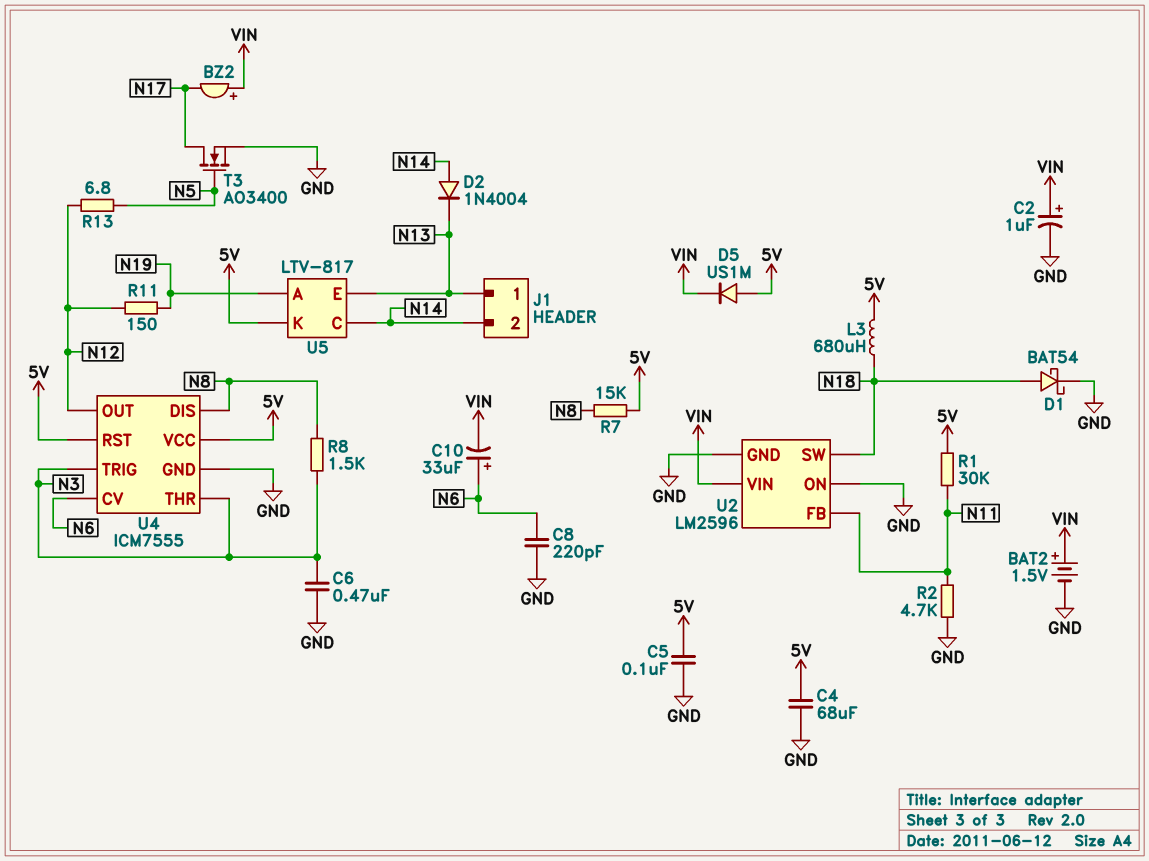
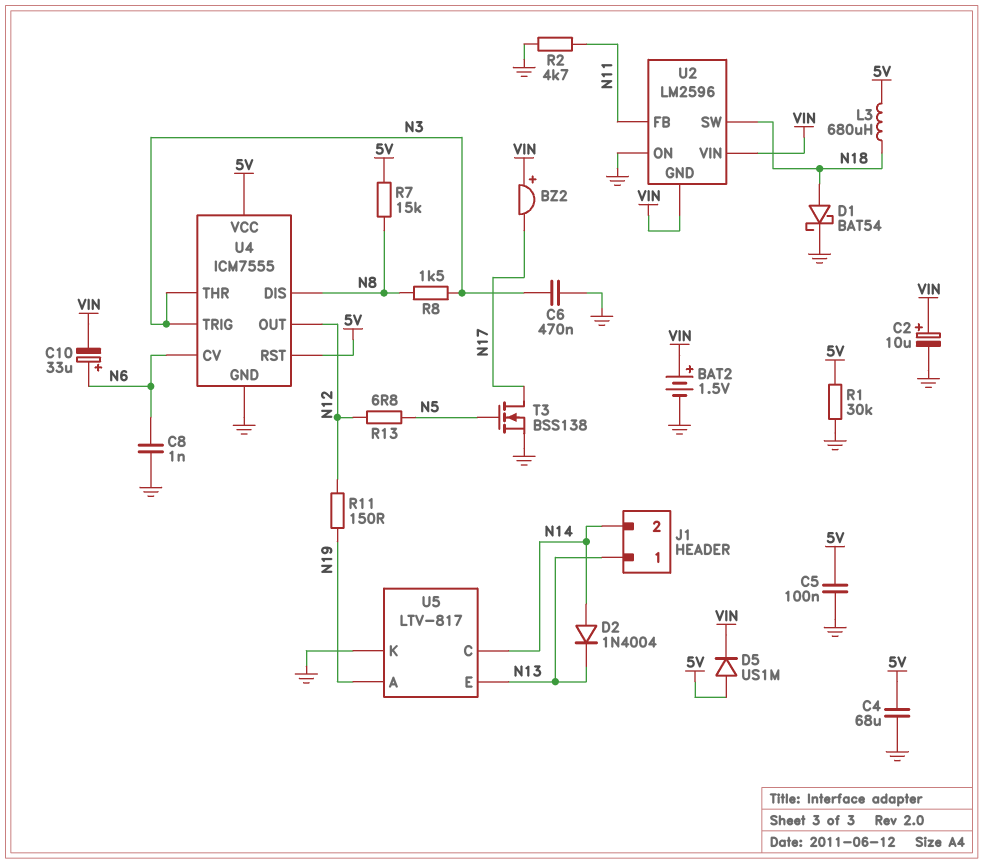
C2: 1uF (plus VIN, minus GND) -> 10uF (plus VIN, minus GND)
C8: 220pF (GND, N6) -> 1nF (GND, N6)
R1: 30k (5V, N11) -> 30k (5V, GND)
T3: NMOS AO3400 (G N5, D N17, S GND) -> NMOS BSS138 (G N5, D N17, S GND)
U2 pin GND: GND -> VIN
U5 pin K: 5V -> GND

